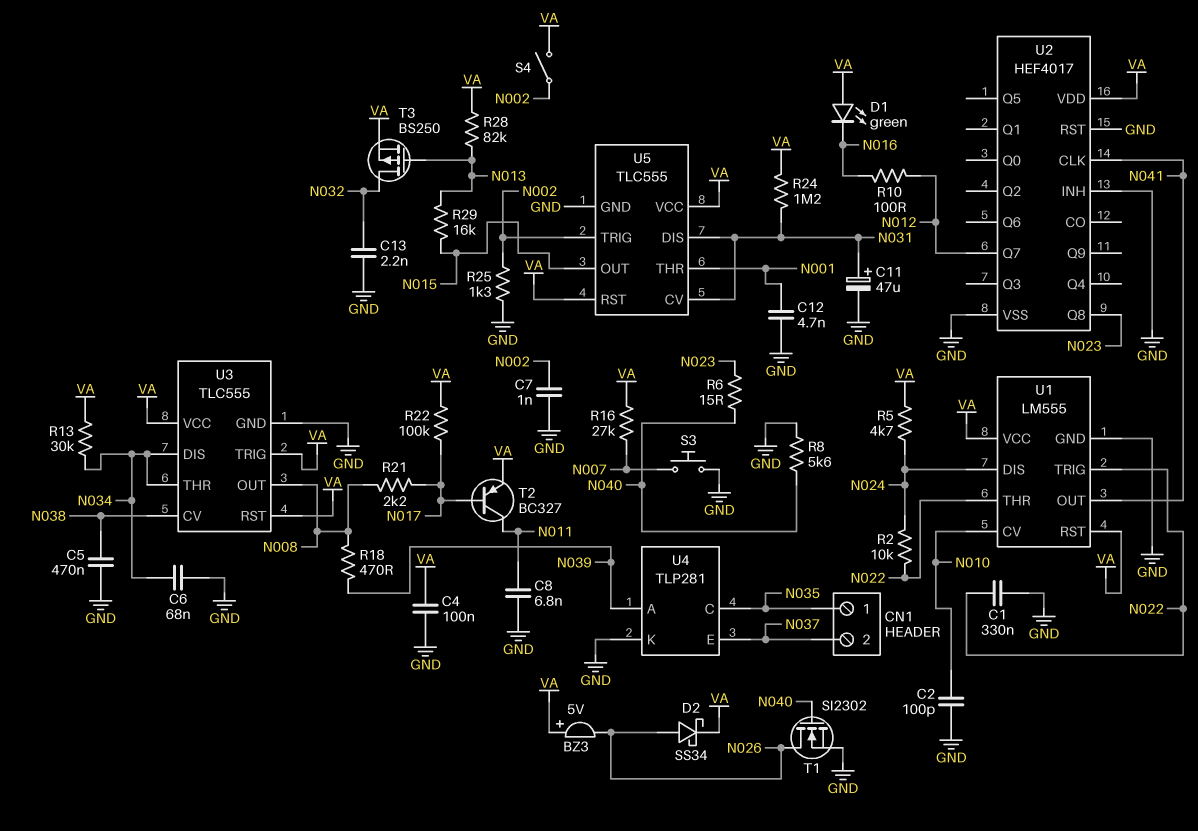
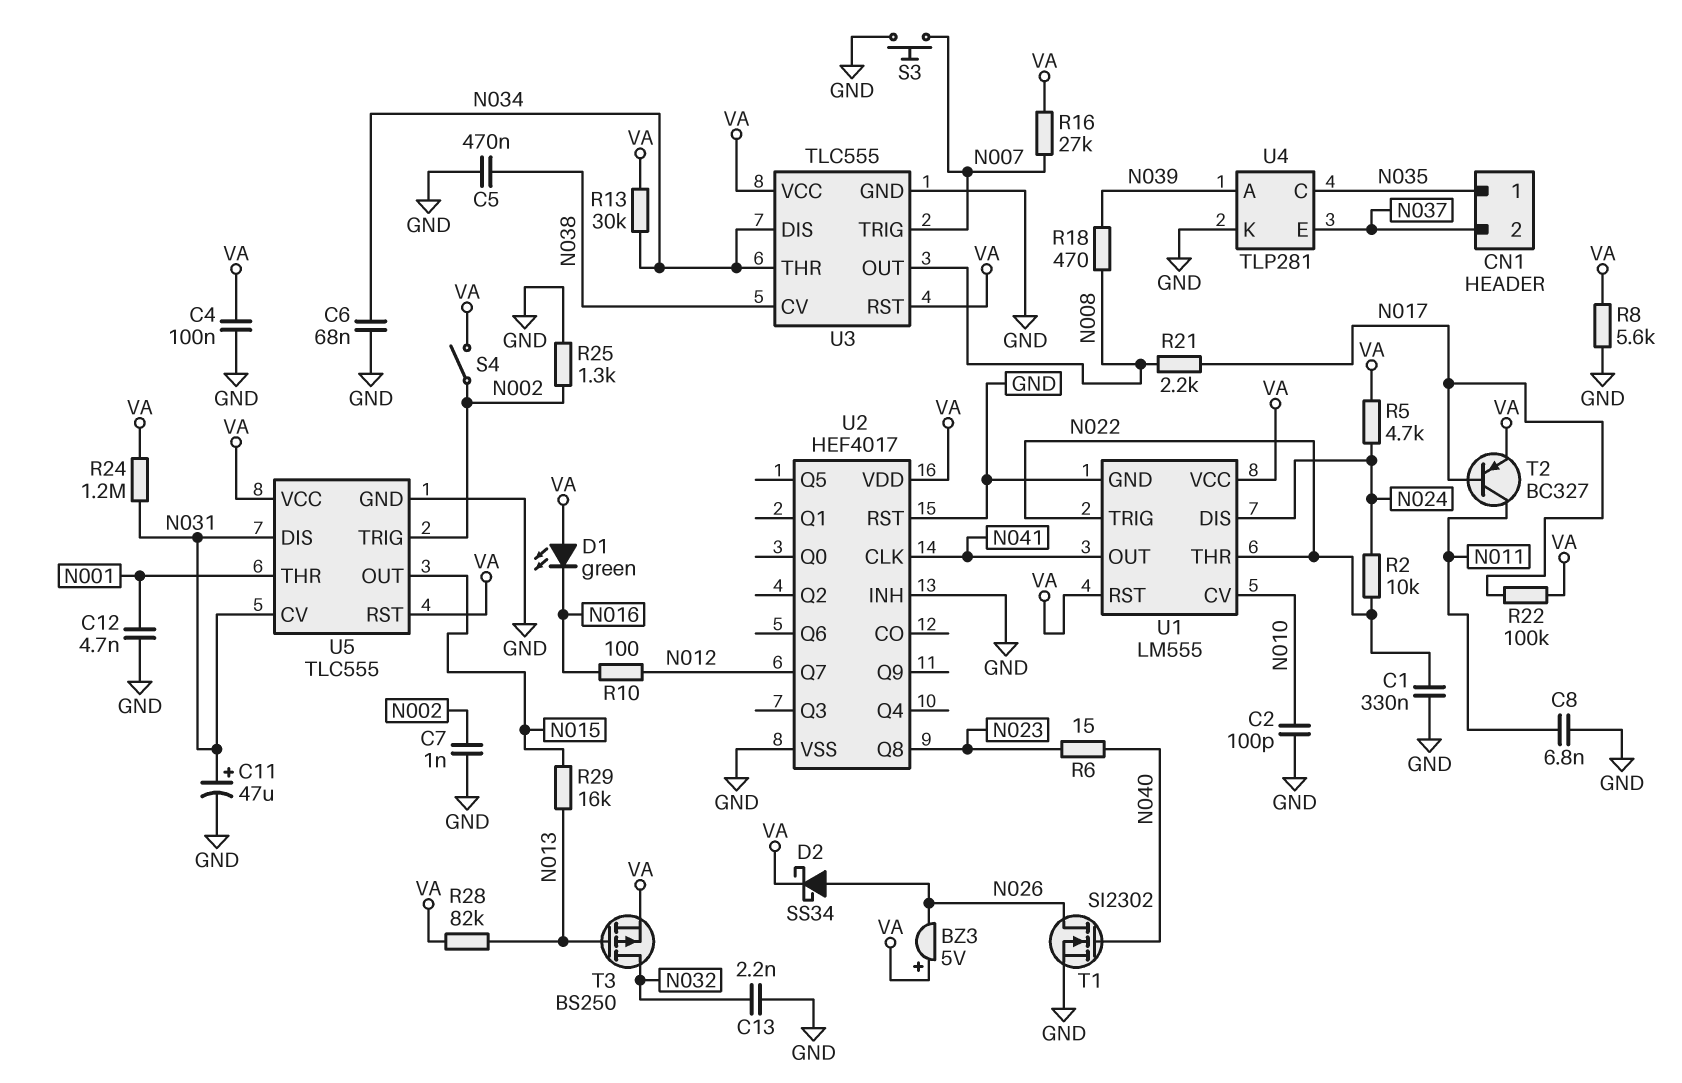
R8: 5.6k (GND, N040) -> 5.6k (GND, VA)
U3 pin TRIG: VA -> N007

